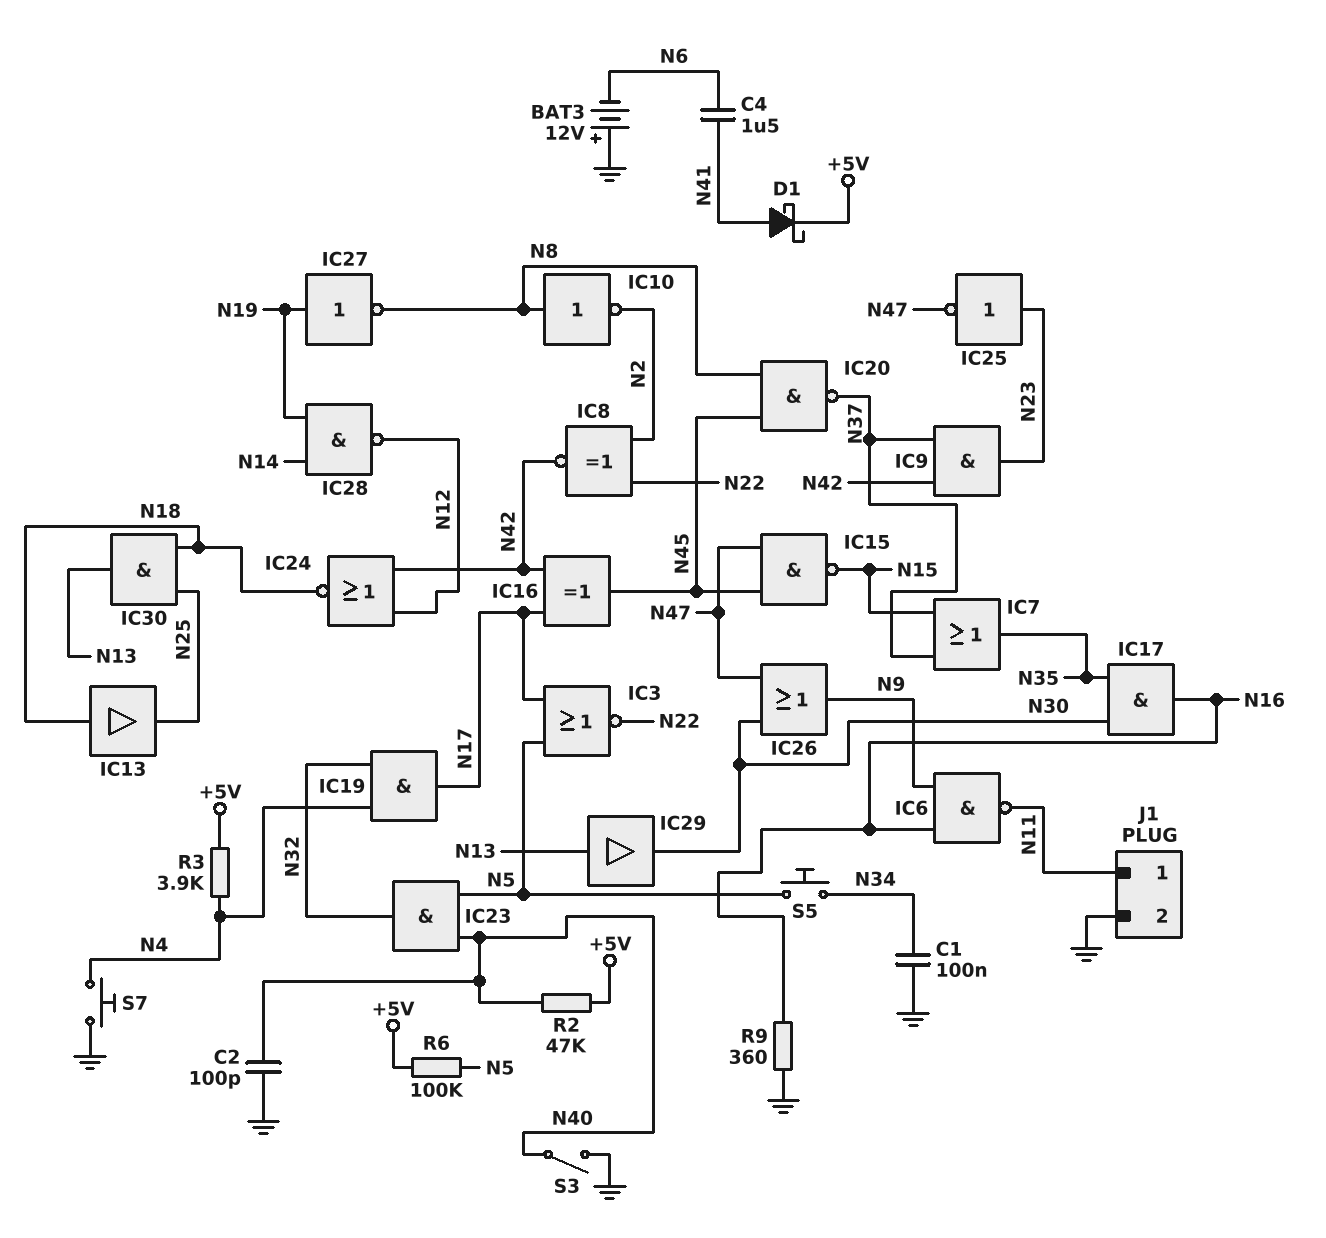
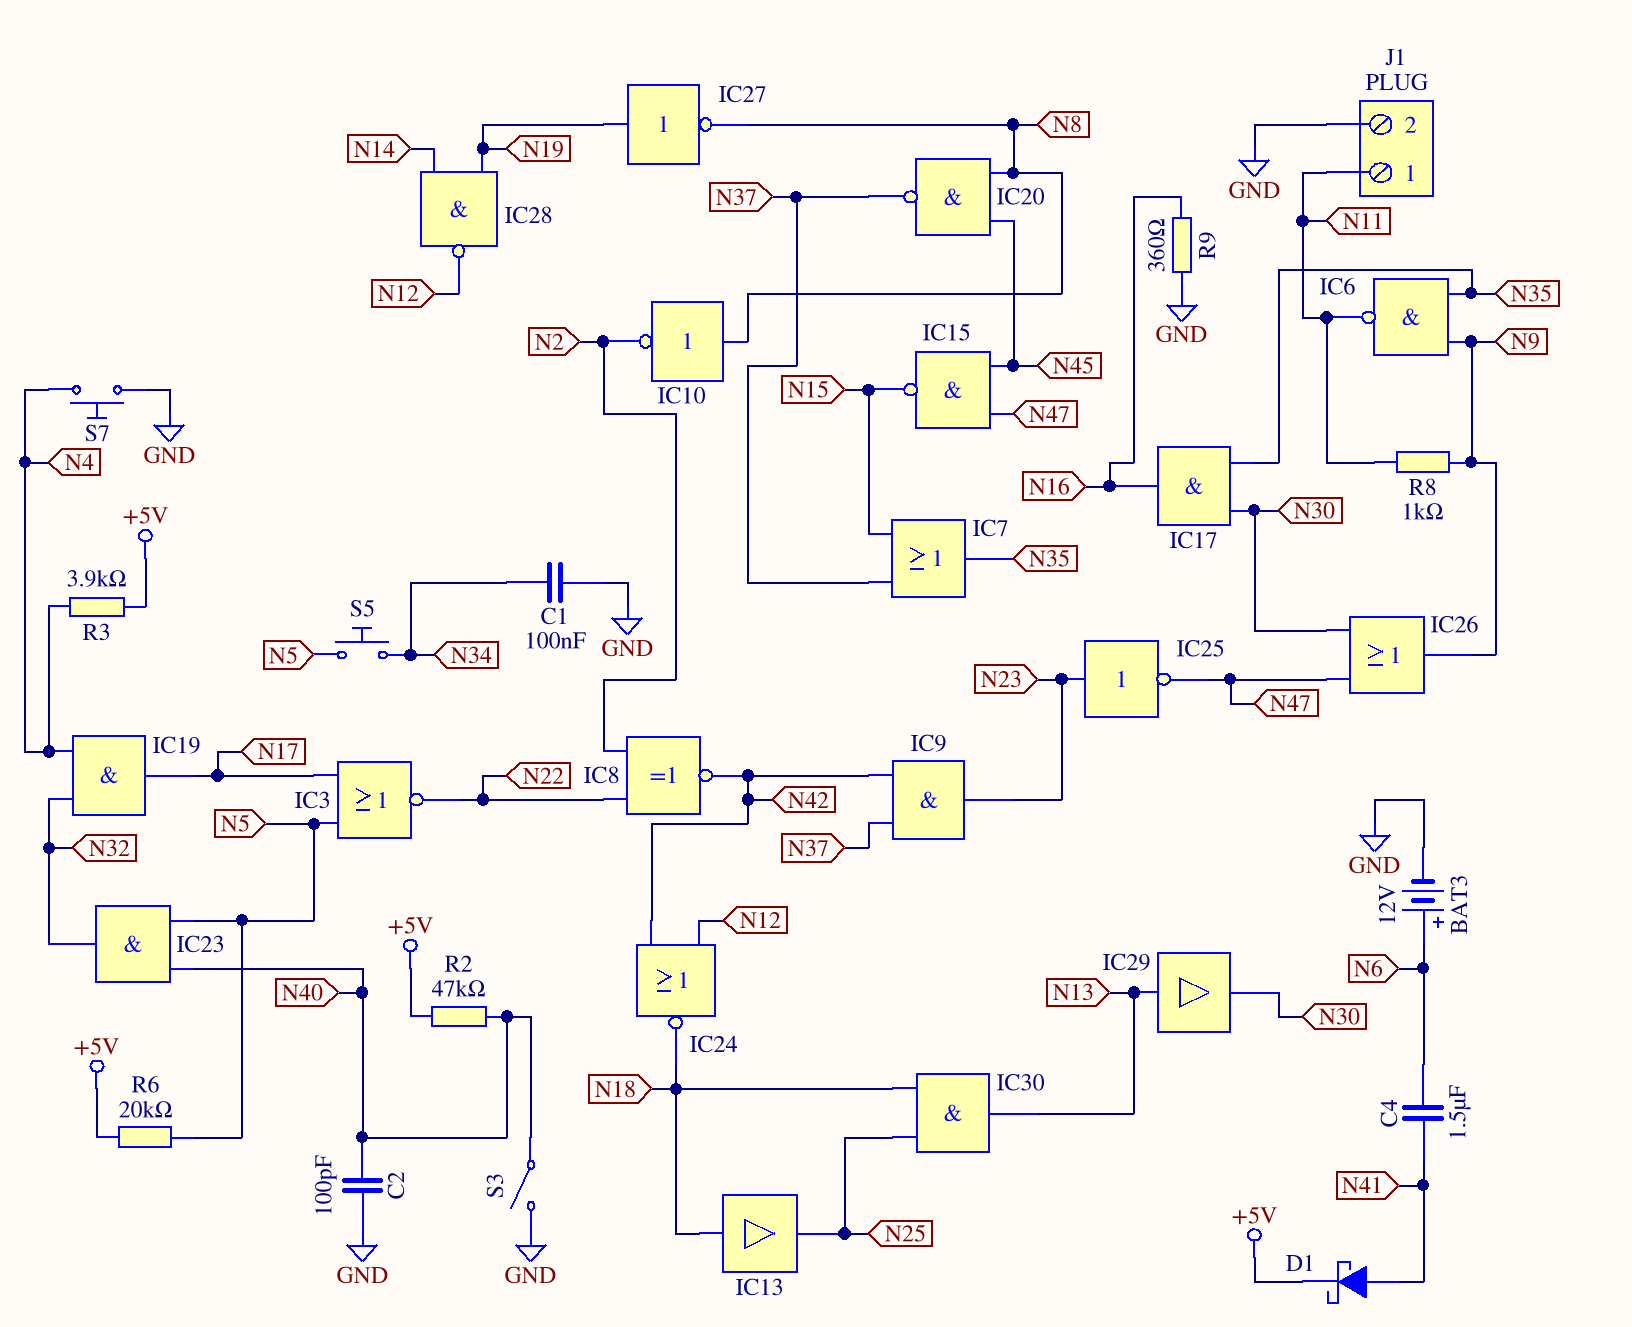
BAT3: 12V (plus GND, minus N6) -> 12V (plus N6, minus GND)
IC6: NAND (in N9, in N16, out N11) -> NAND (in N9, in N35, out N11)
IC16: XOR (in N17, in N42, out N45) -> none
R6: 100k (+5V, N5) -> 20k (+5V, N5)
R8: none -> 1k (N9, N11)

